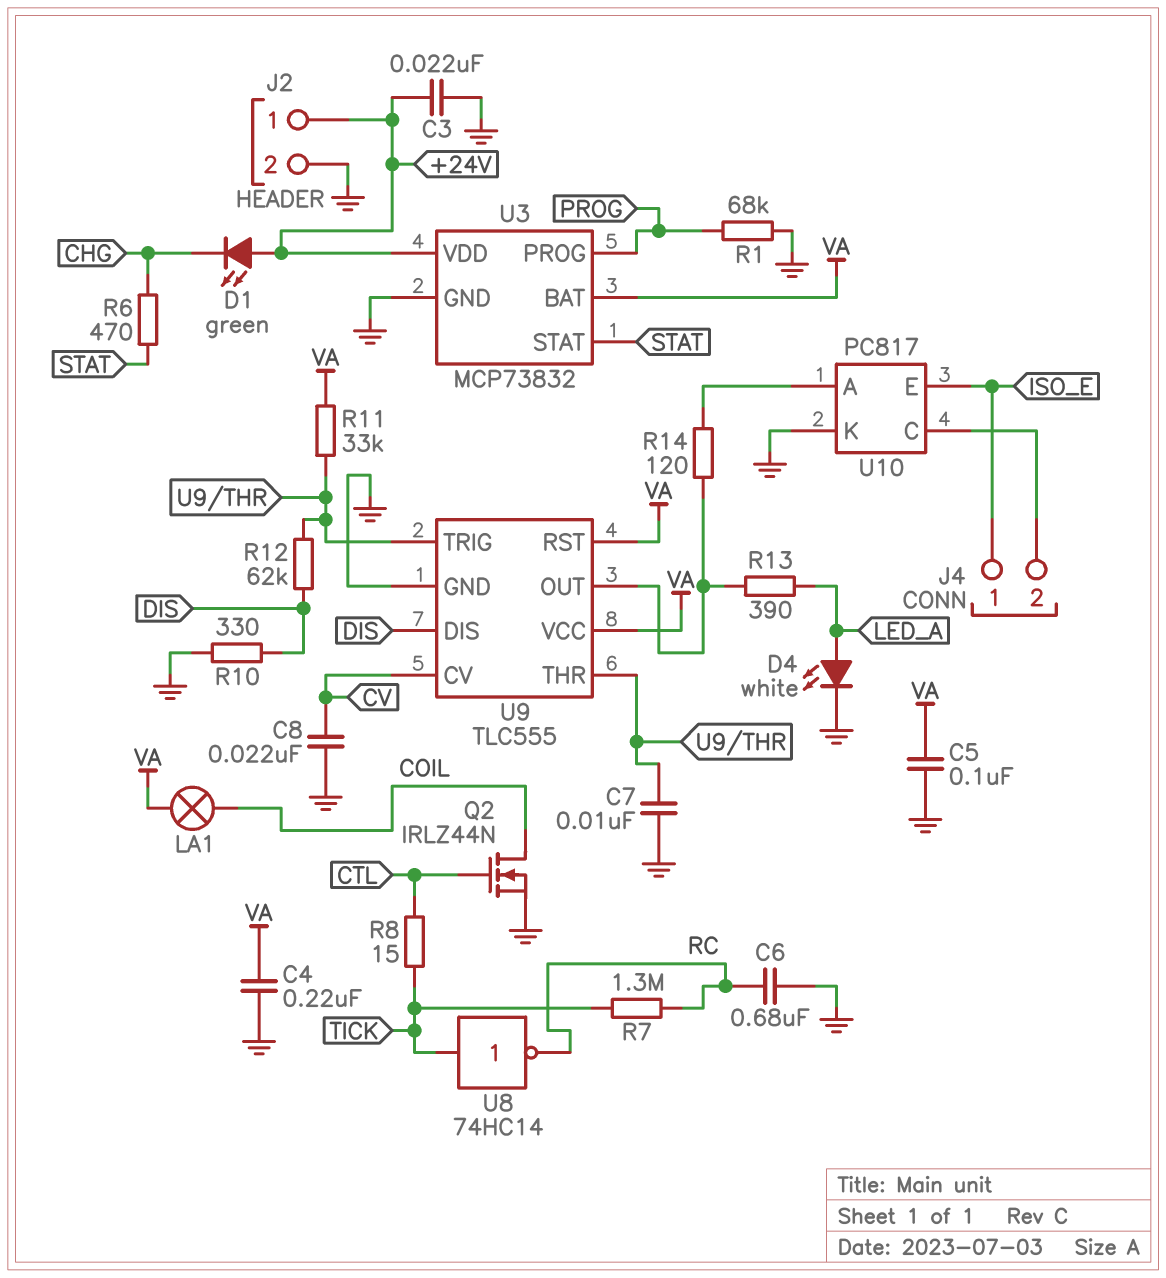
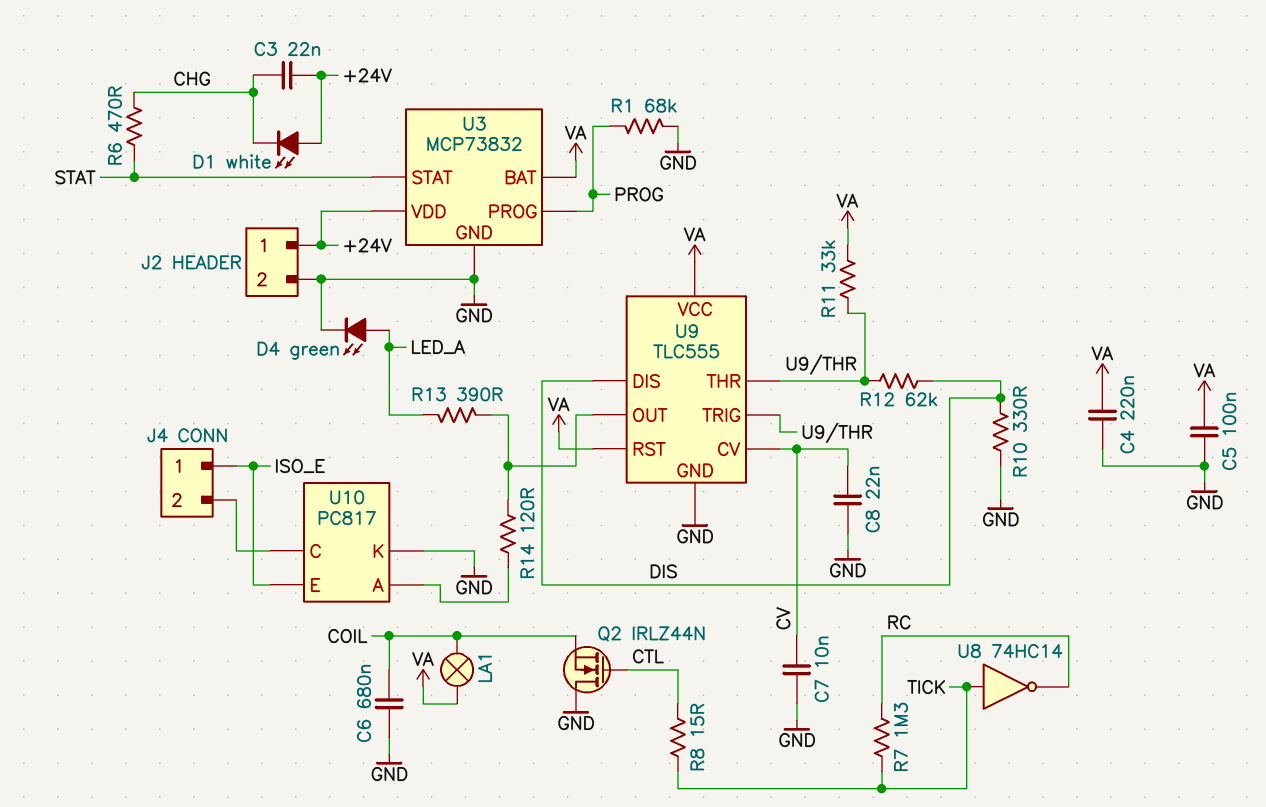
C3: 22nF (+24V, GND) -> 22nF (+24V, CHG)
C6: 680nF (GND, RC) -> 680nF (COIL, GND)
C7: 10nF (GND, U9/THR) -> 10nF (CV, GND)
D1: LED green (A +24V, K CHG) -> LED white (A +24V, K CHG)
D4: LED white (A LED_A, K GND) -> LED green (A LED_A, K GND)
Q2: NMOS IRLZ44N (G CTL, D COIL, S GND) -> NMOS IRLZ44N (G CTL, D GND, S COIL)

